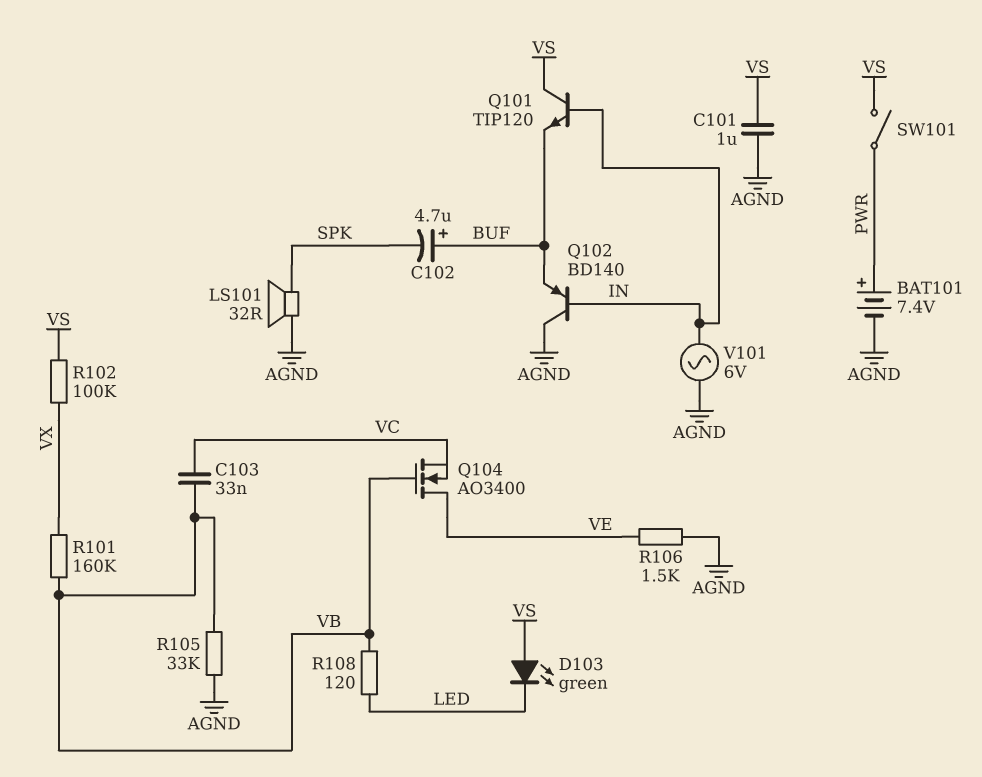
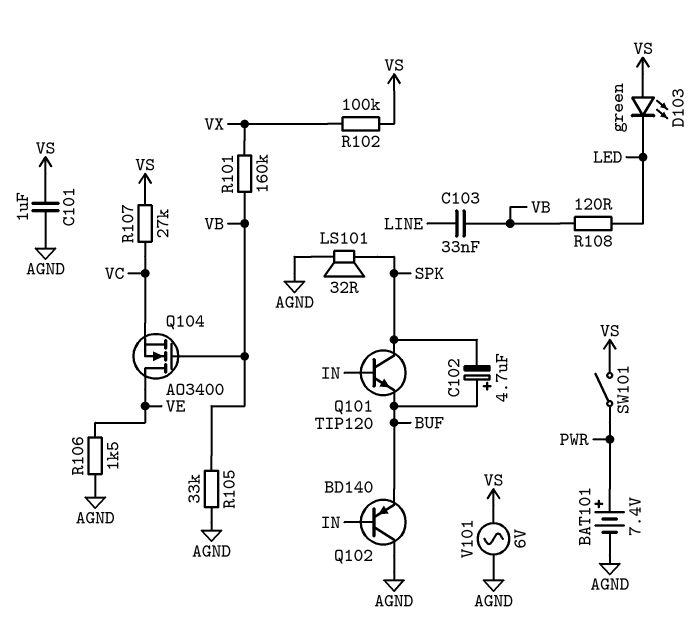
C103: 33nF (VB, VC) -> 33nF (LINE, VB)
Q101: NPN TIP120 (B IN, C VS, E BUF) -> NPN TIP120 (B IN, C SPK, E BUF)
R107: none -> 27k (VC, VS)
V101: AC 6V (AGND, IN) -> AC 6V (AGND, VS)

